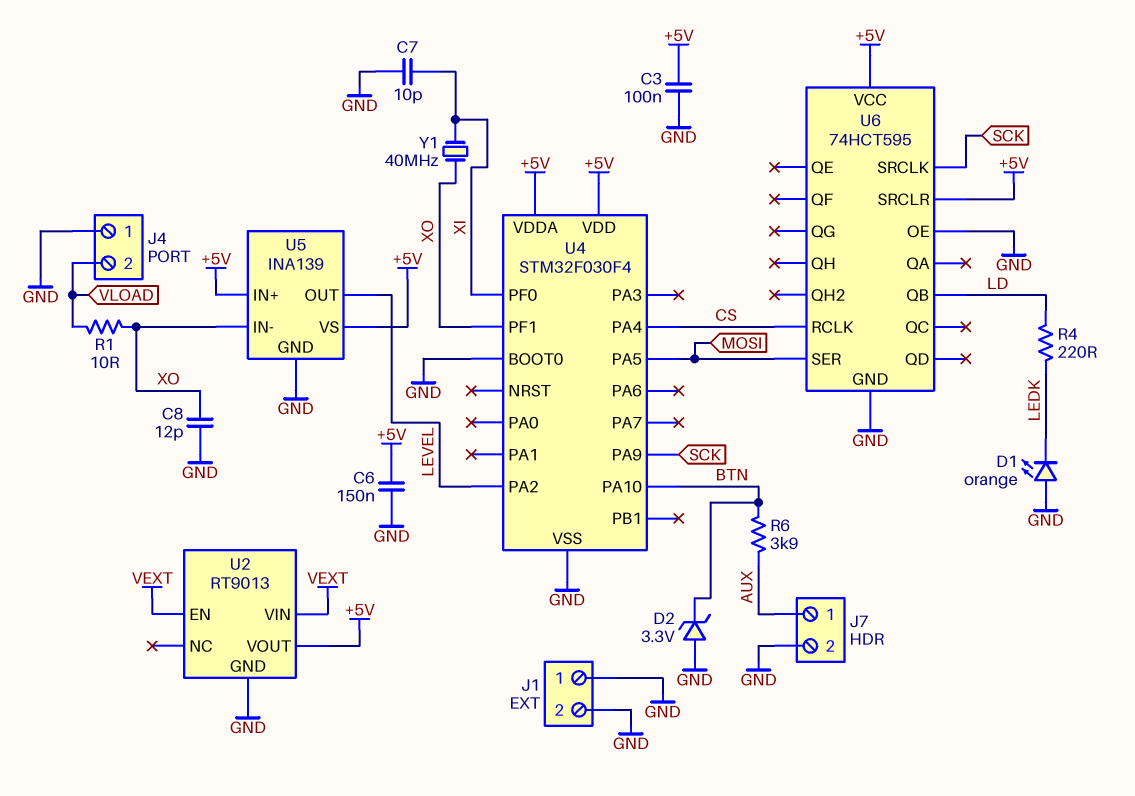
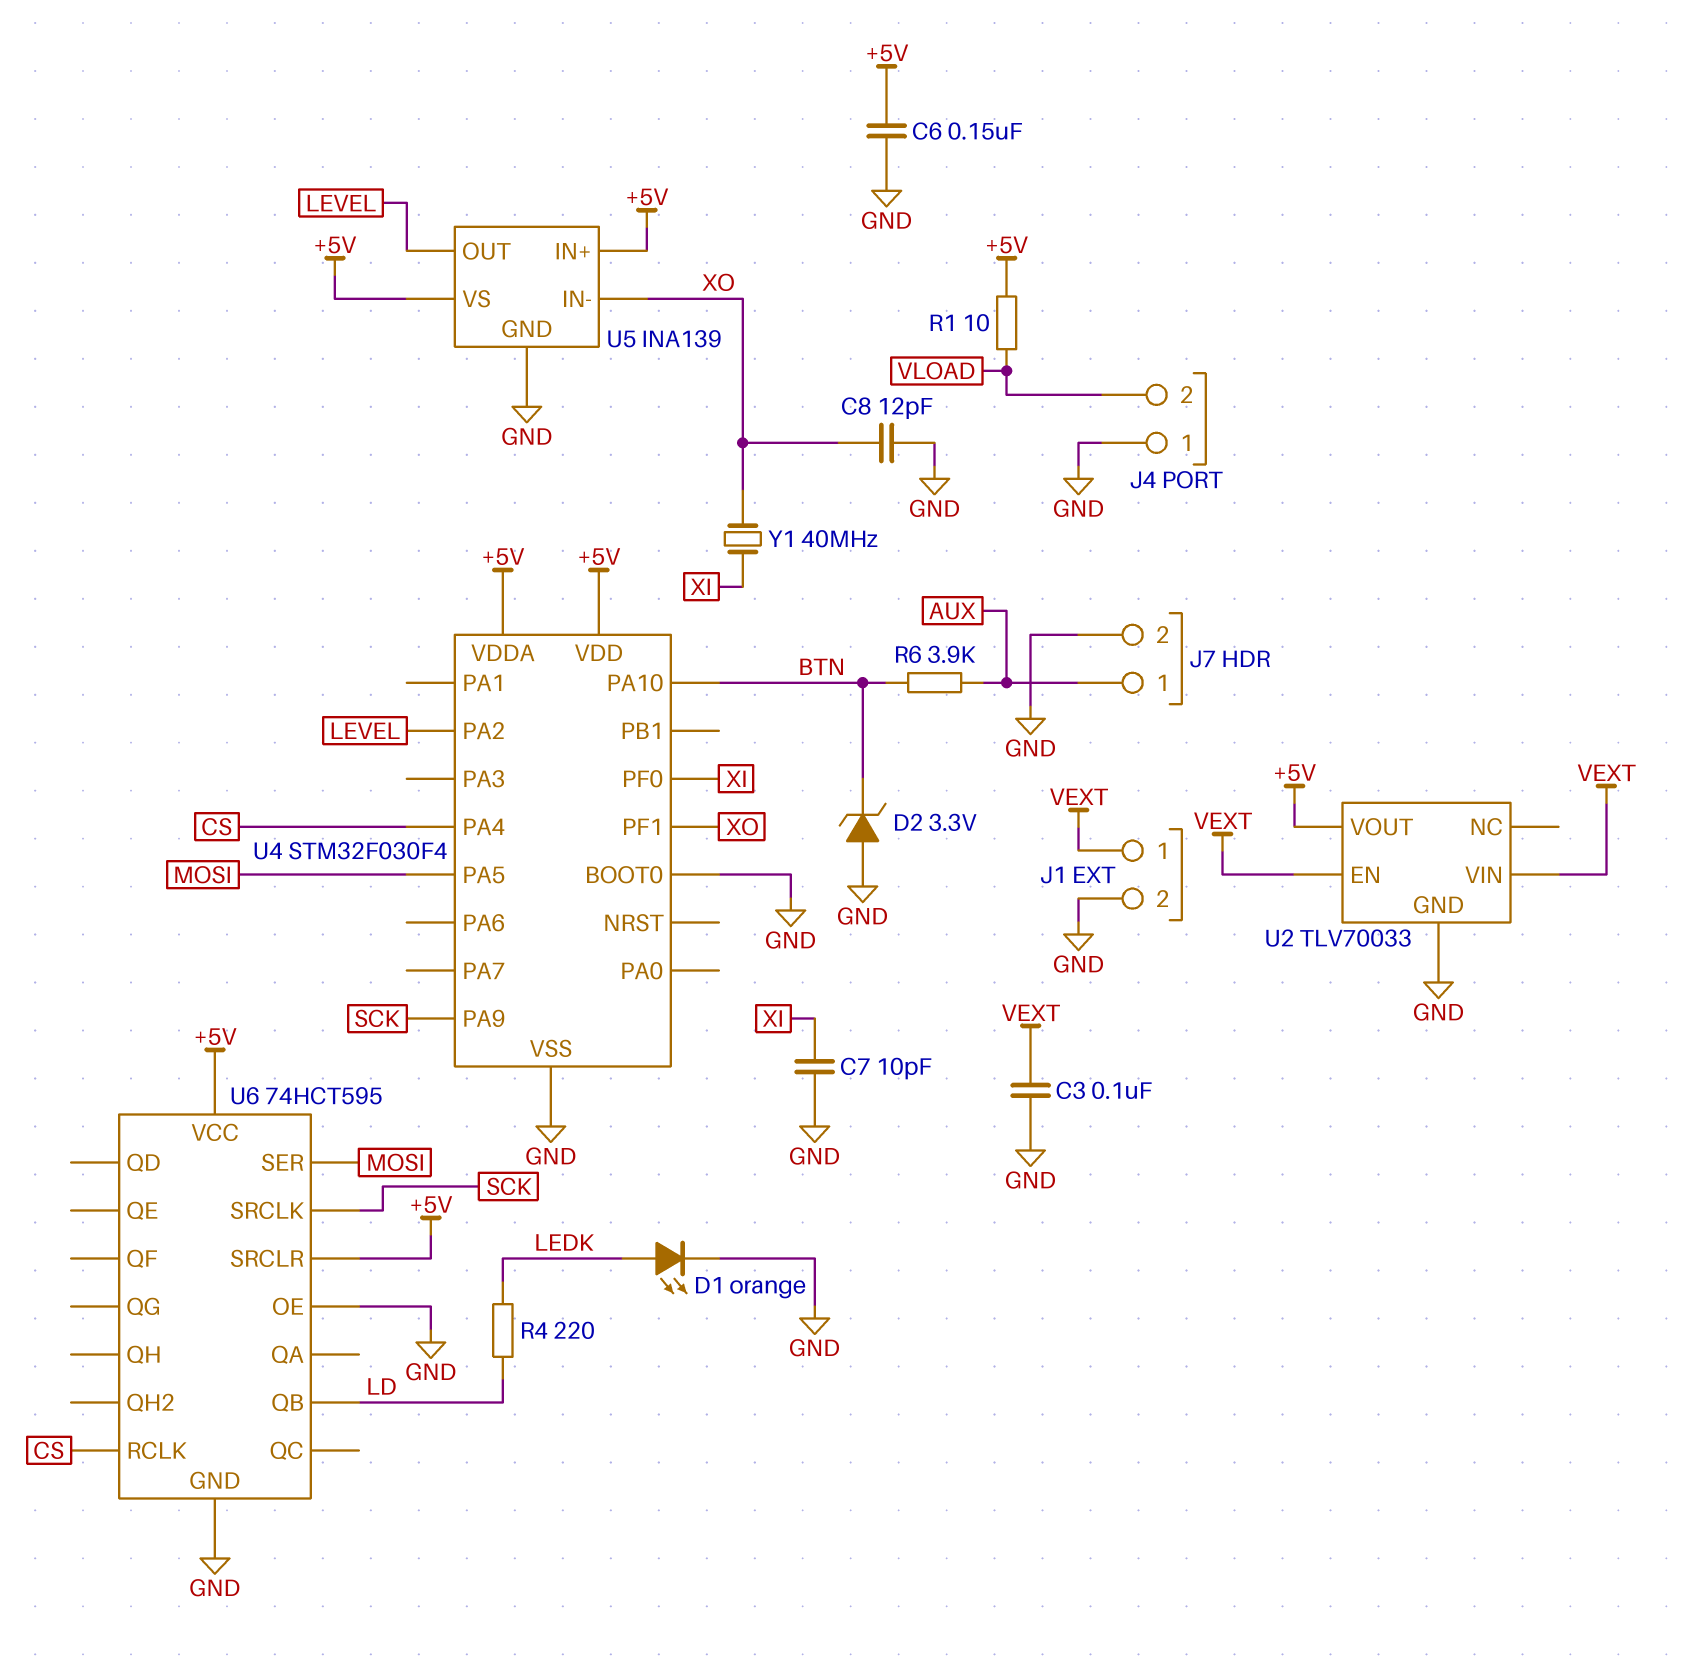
C3: 100nF (+5V, GND) -> 100nF (GND, VEXT)
D1: LED orange (A GND, K LEDK) -> LED orange (A LEDK, K GND)
J1 pin 1: GND -> VEXT
R1: 10 (VLOAD, XO) -> 10 (+5V, VLOAD)
U2: RT9013 -> TLV70033

